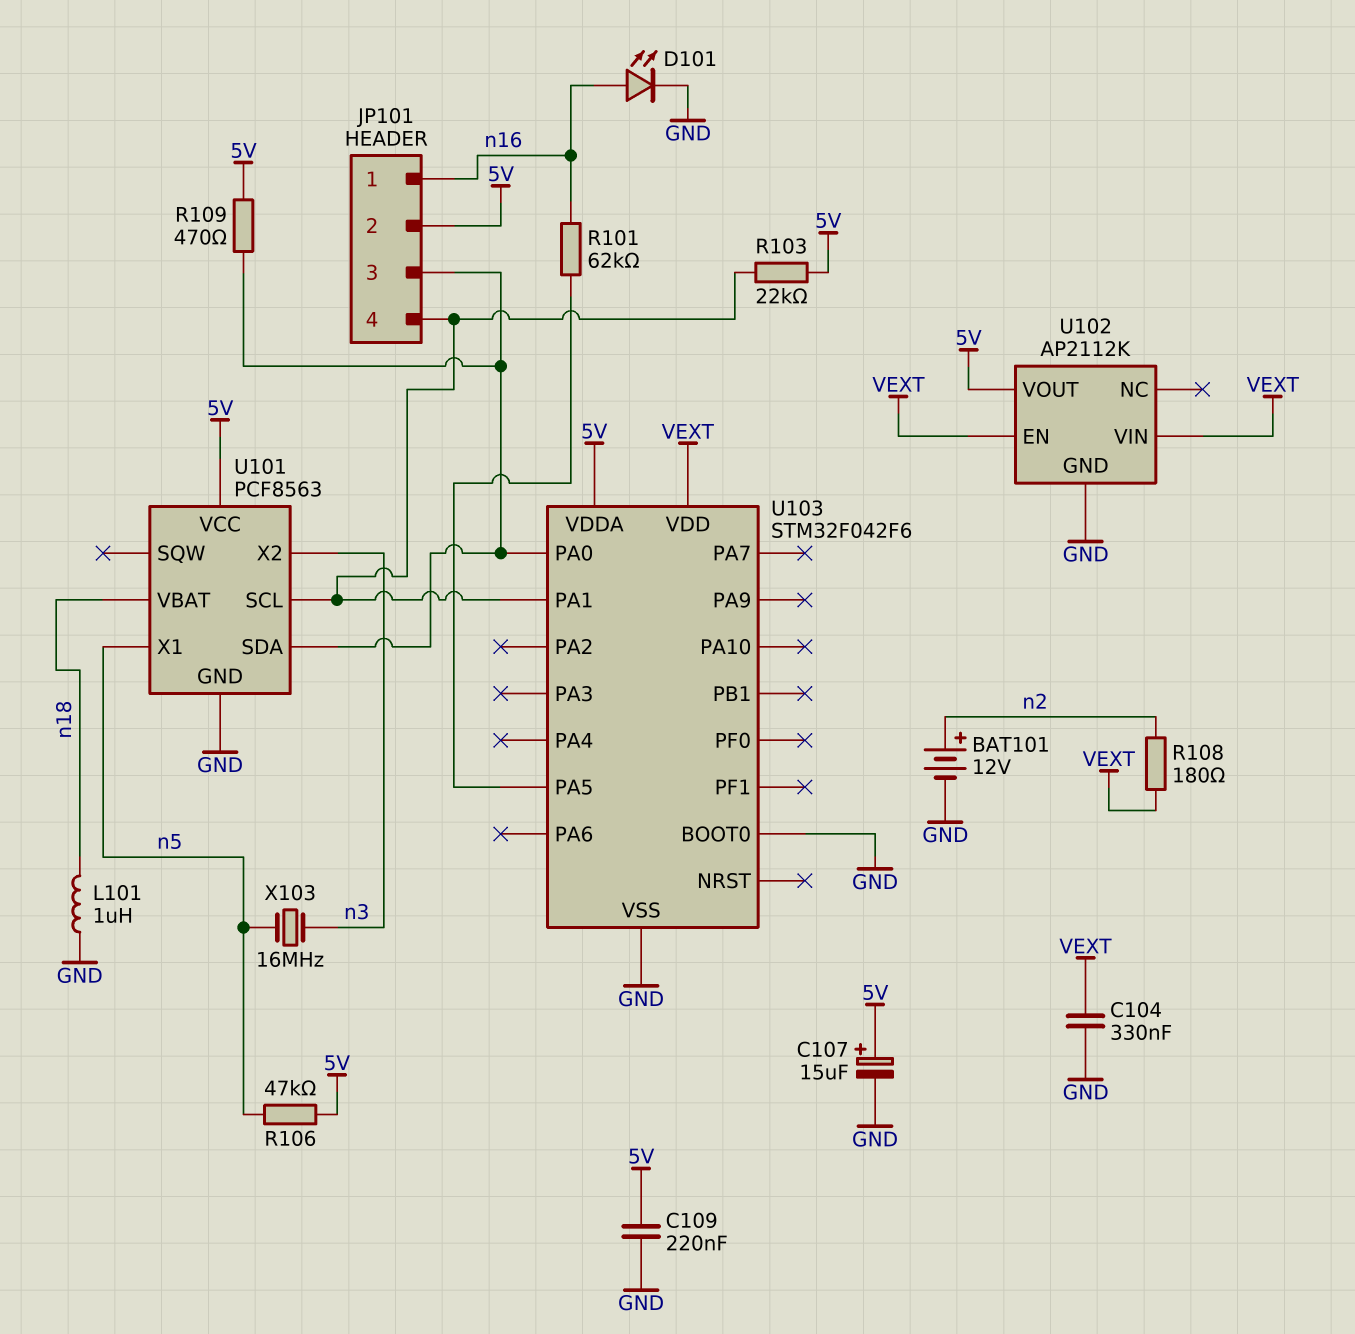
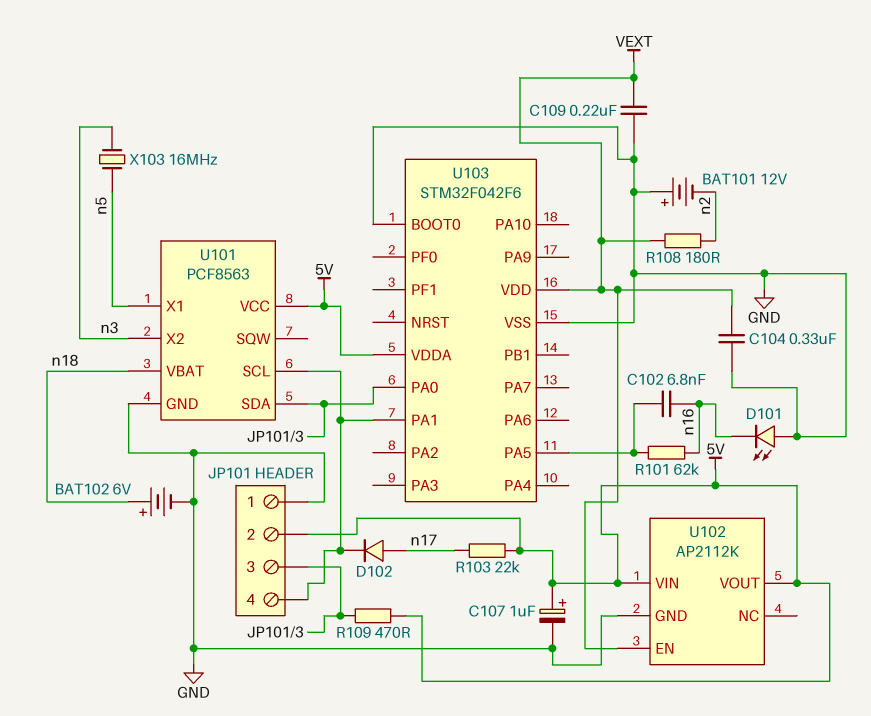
BAT101: 12V (plus n2, minus GND) -> 12V (plus GND, minus n2)
BAT102: none -> 6V (plus n18, minus GND)
C102: none -> 6.8nF (U103/PA5, n16)
C107: 15uF (plus 5V, minus GND) -> 1uF (plus 5V, minus GND)
C109: 220nF (5V, GND) -> 220nF (GND, VEXT)
D101: LED (A n16, K GND) -> LED (A GND, K n16)
D102: none -> diode (A n17, K JP101/4)
JP101 pin 1: n16 -> GND
L101: 1uH (GND, n18) -> none
R103: 22k (5V, JP101/4) -> 22k (5V, n17)
R106: 47k (5V, n5) -> none
U102 pin VIN: VEXT -> 5V

